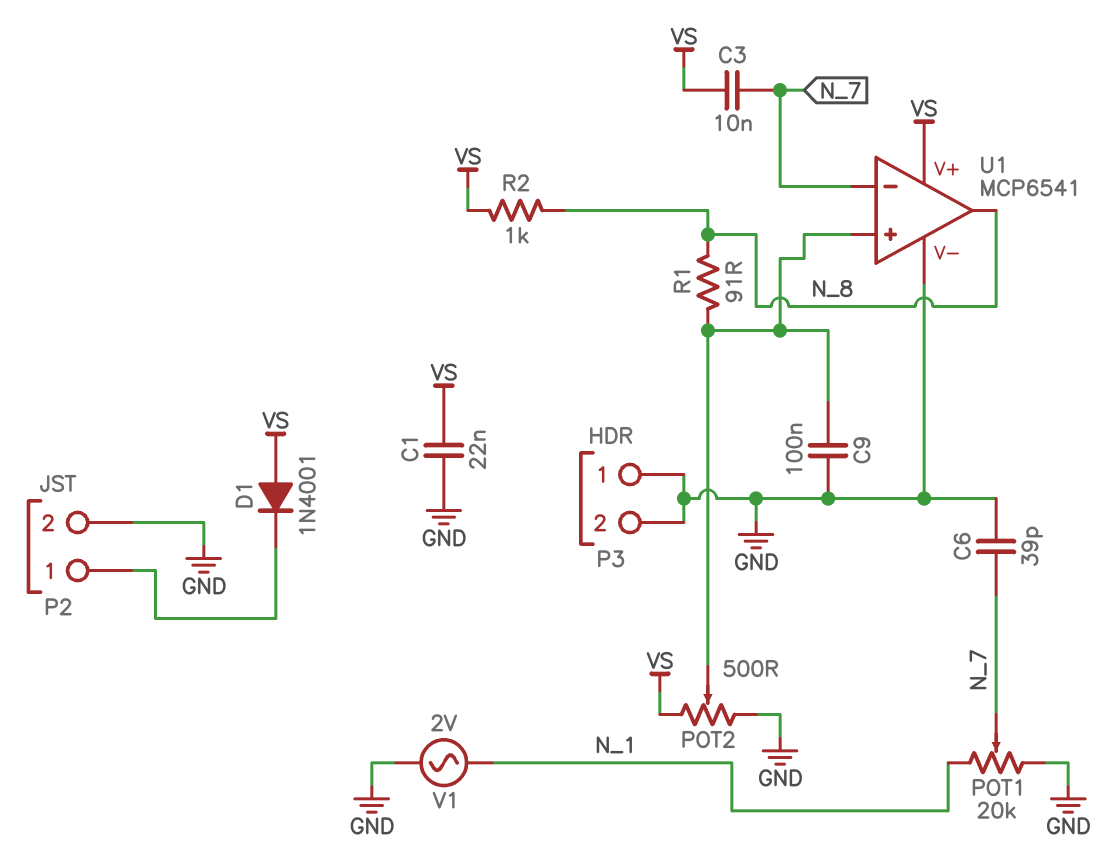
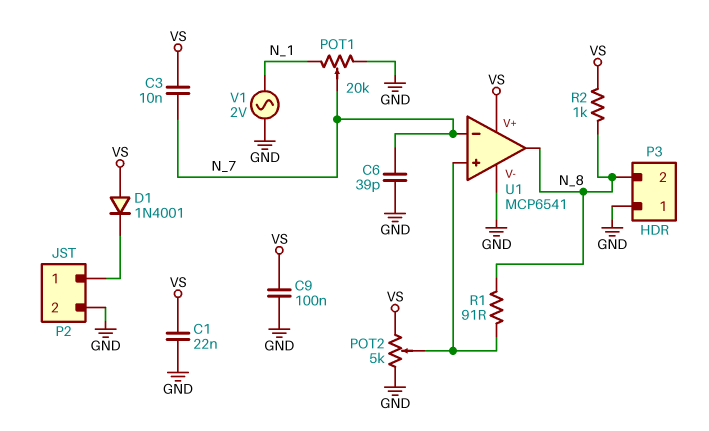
C9: 100nF (GND, U1/in+) -> 100nF (GND, VS)
P3 pin 2: GND -> N_8
POT2: 500 (GND, VS, wiper U1/in+) -> 5k (GND, VS, wiper U1/in+)

